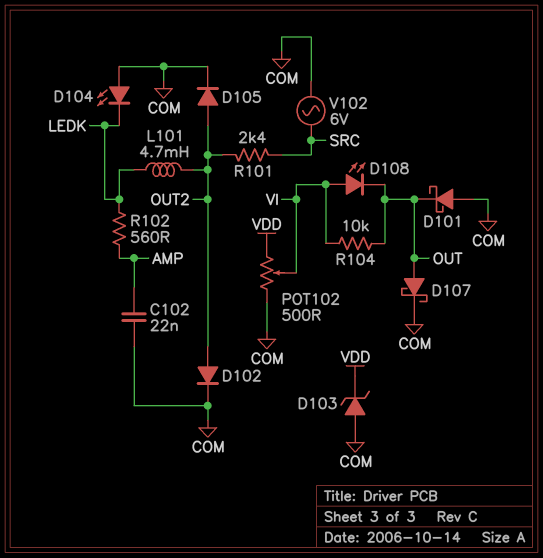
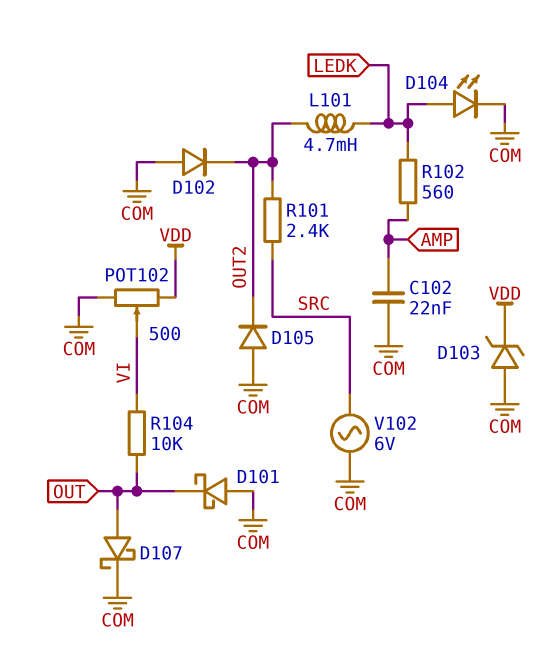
D102: diode (A OUT2, K COM) -> diode (A COM, K OUT2)
D104: LED (A COM, K LEDK) -> LED (A LEDK, K COM)
D105: diode (A OUT2, K COM) -> diode (A COM, K OUT2)
D108: LED (A VI, K OUT) -> none

